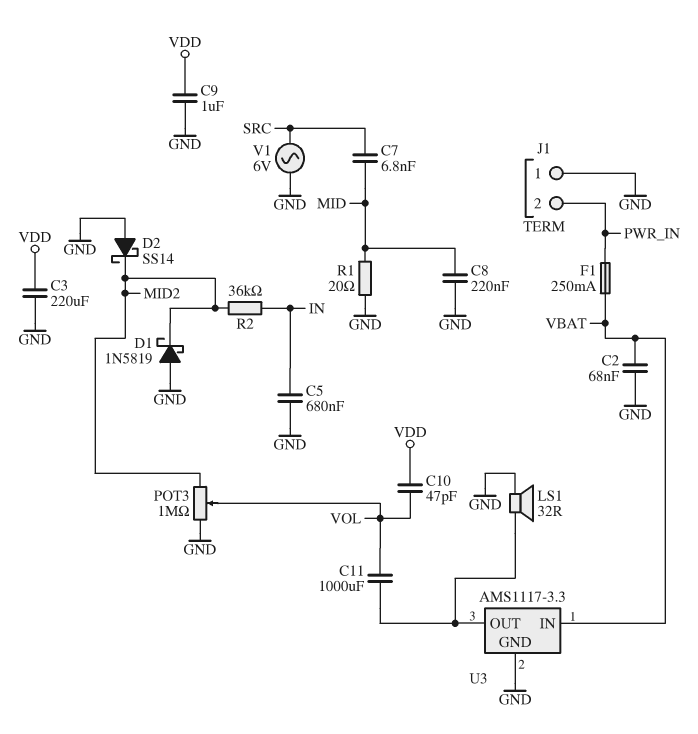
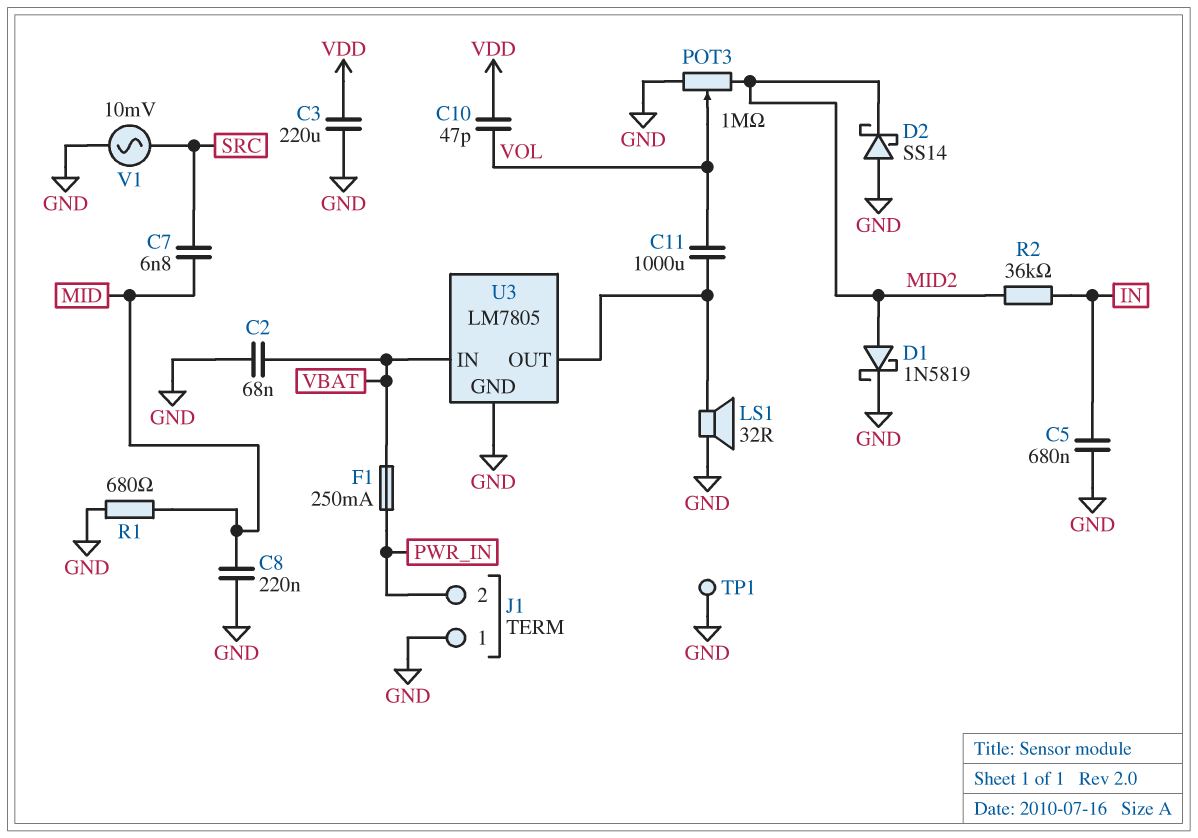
C9: 1uF (GND, VDD) -> none
D1: schottky 1N5819 (A GND, K MID2) -> schottky 1N5819 (A MID2, K GND)
R1: 20 (GND, MID) -> 680 (GND, MID)
TP1: none -> test point (GND)
U3: AMS1117-3.3 -> LM7805
V1: AC 6V (GND, SRC) -> AC 10mV (GND, SRC)

